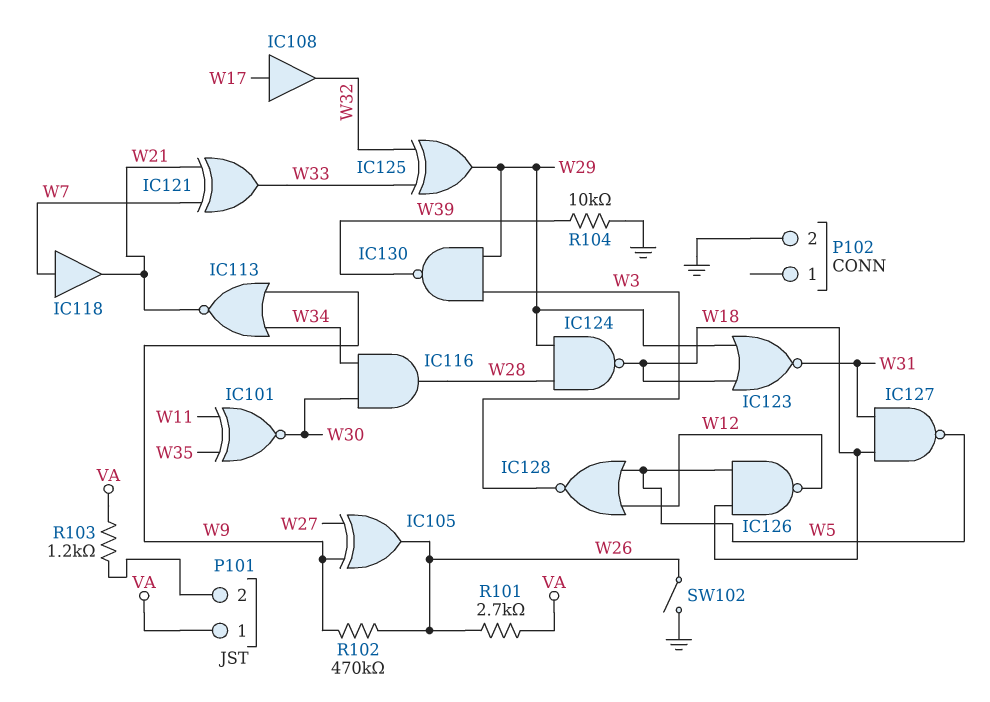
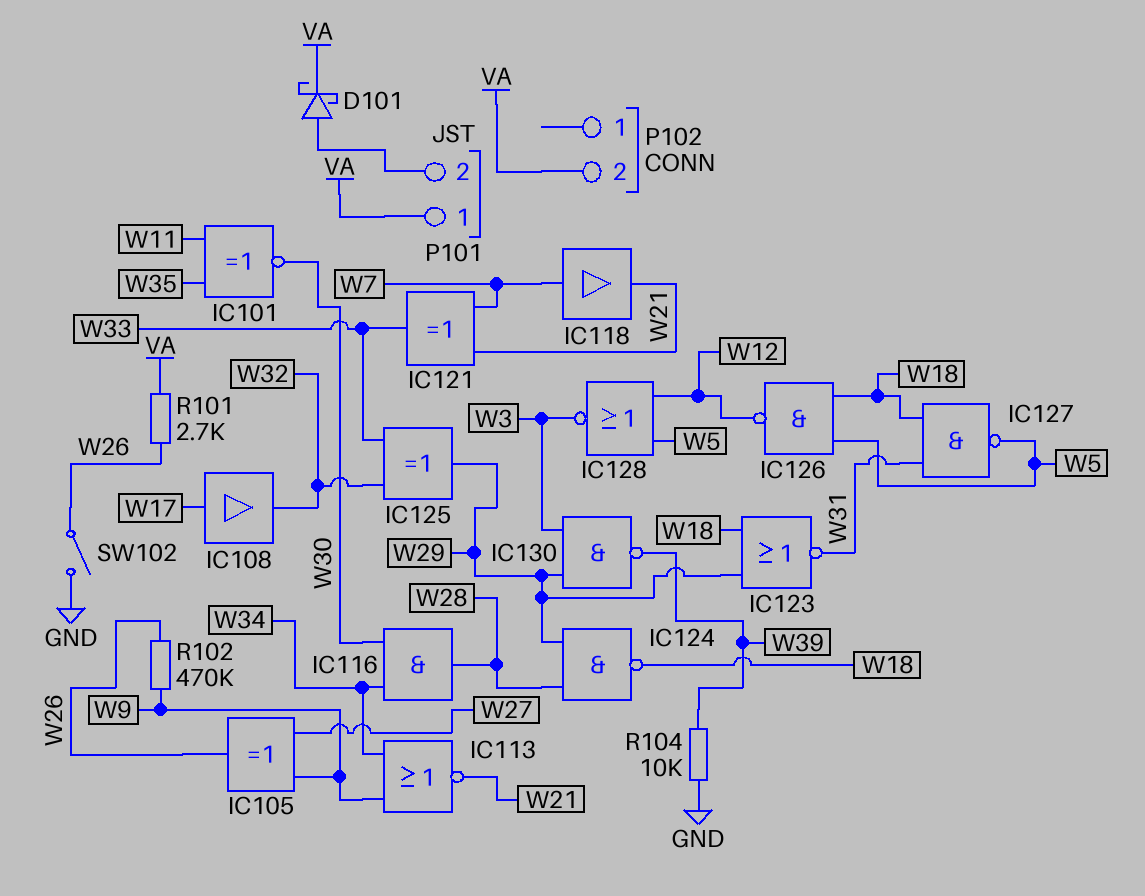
D101: none -> schottky (A P101/2, K VA)
P102 pin 2: GND -> VA
R103: 1.2k (P101/2, VA) -> none

